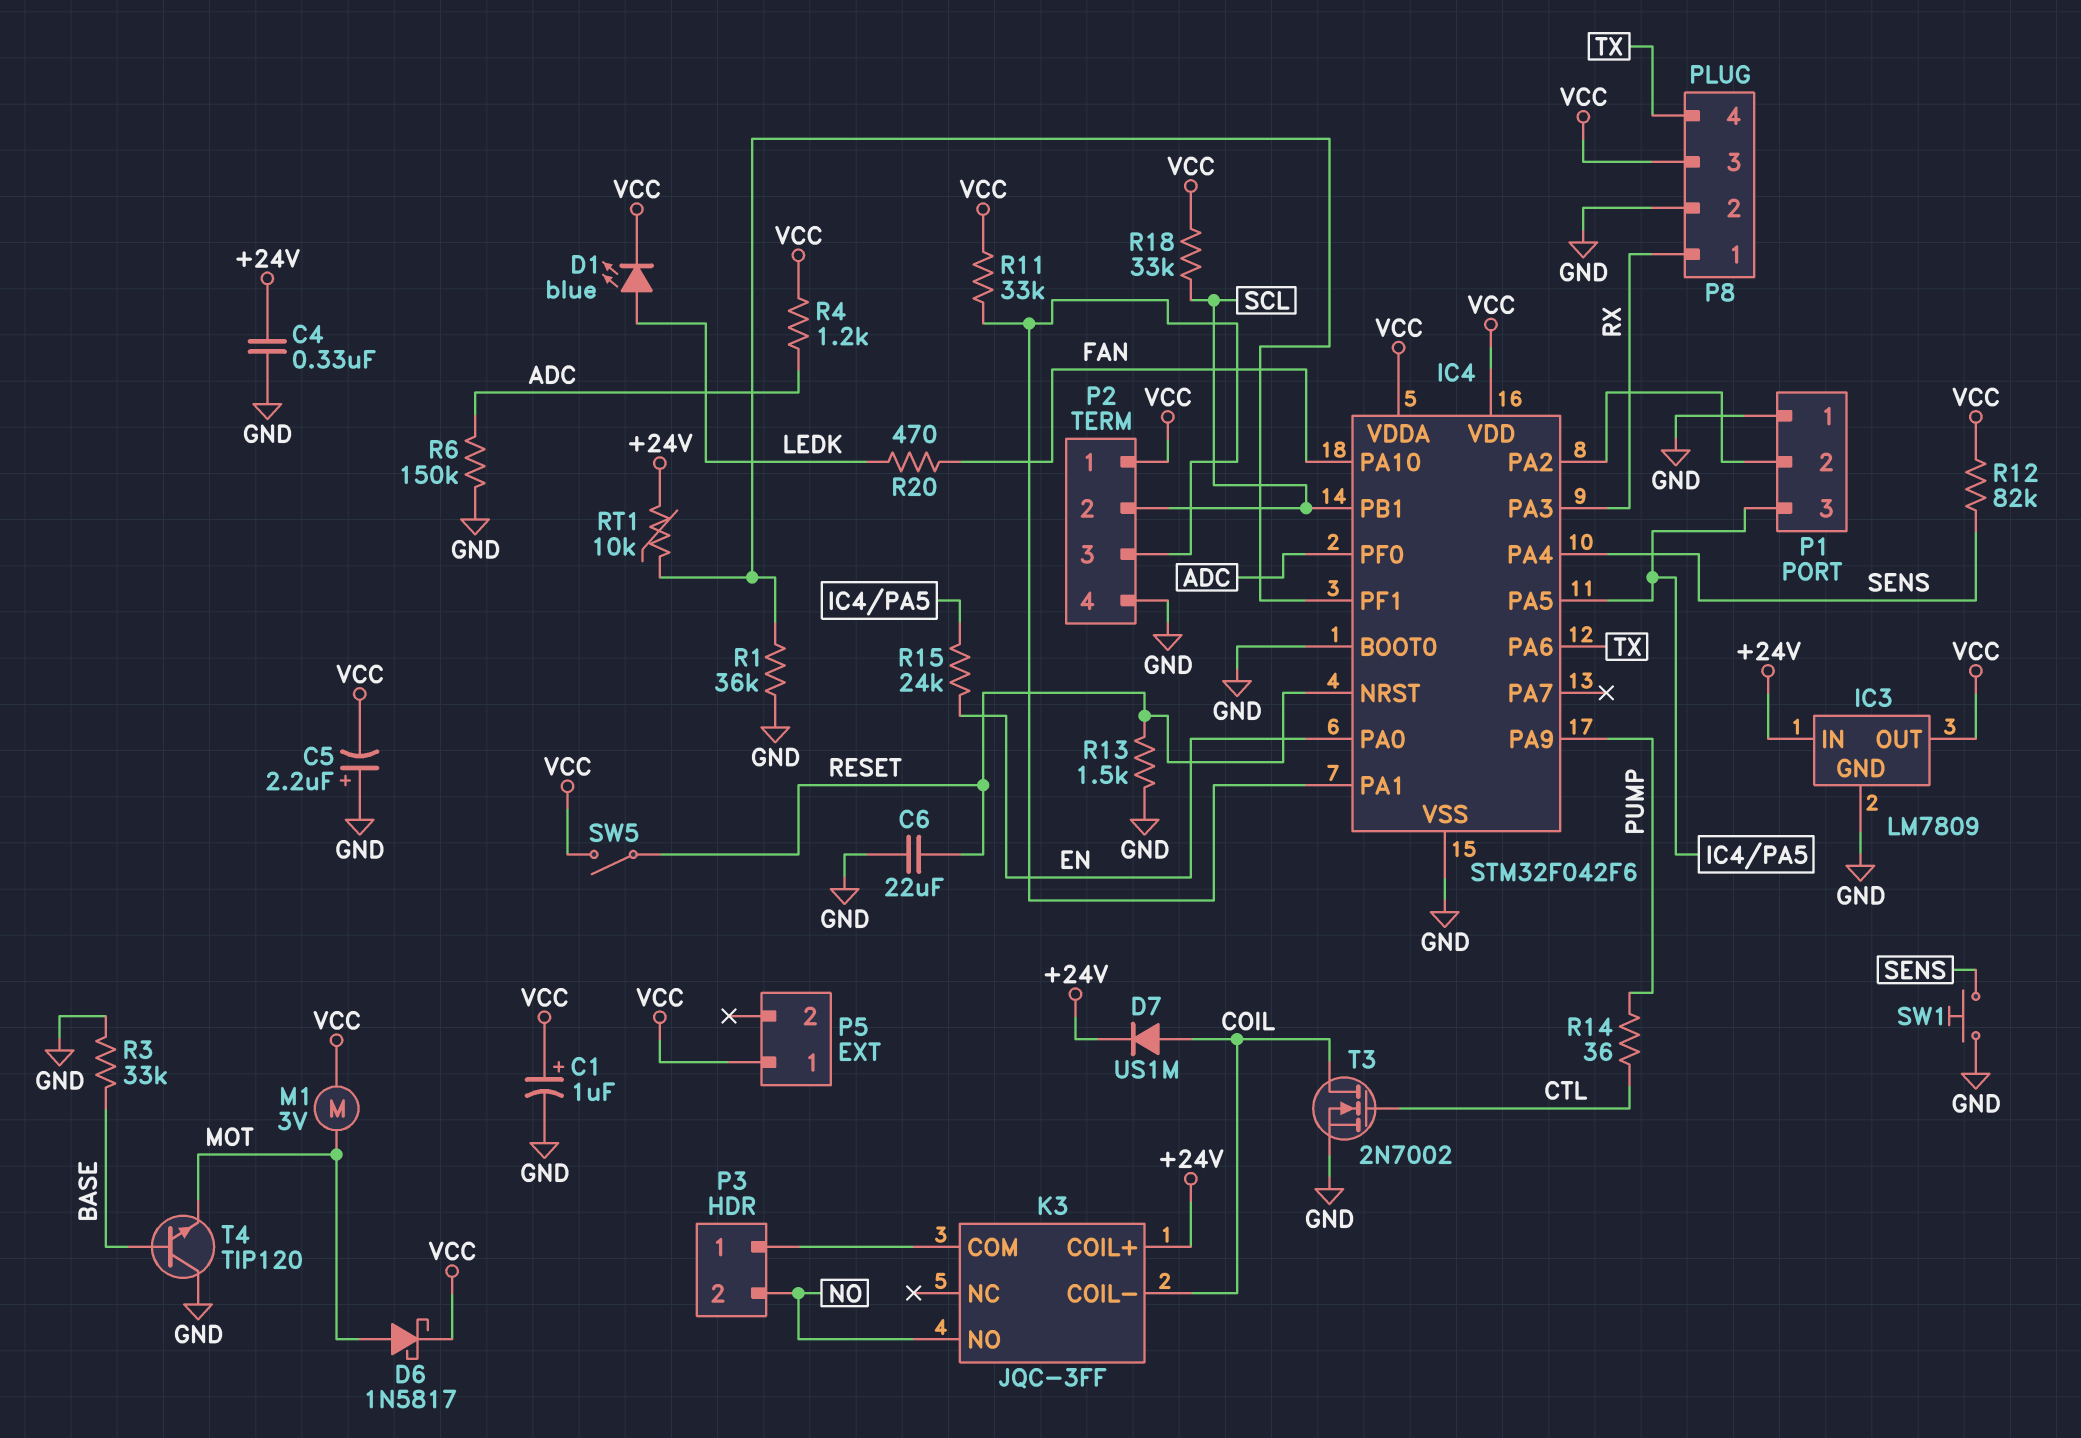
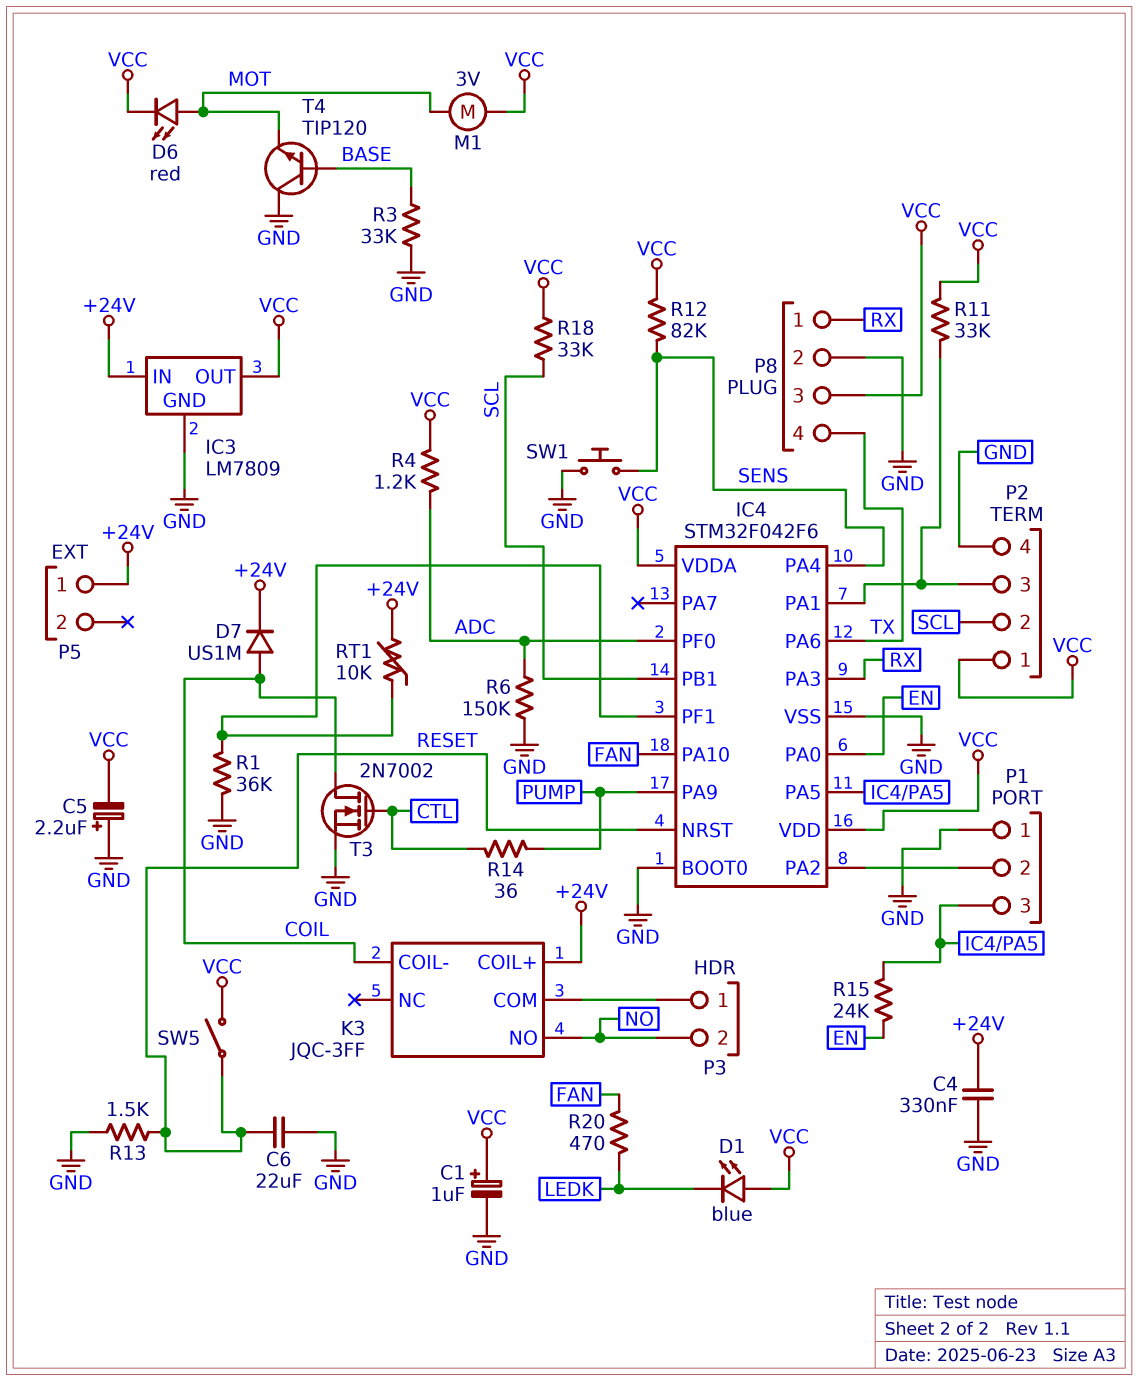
D1: LED blue (A LEDK, K VCC) -> LED blue (A VCC, K LEDK)
D6: schottky 1N5817 (A MOT, K VCC) -> LED red (A MOT, K VCC)
P5 pin 1: VCC -> +24V

